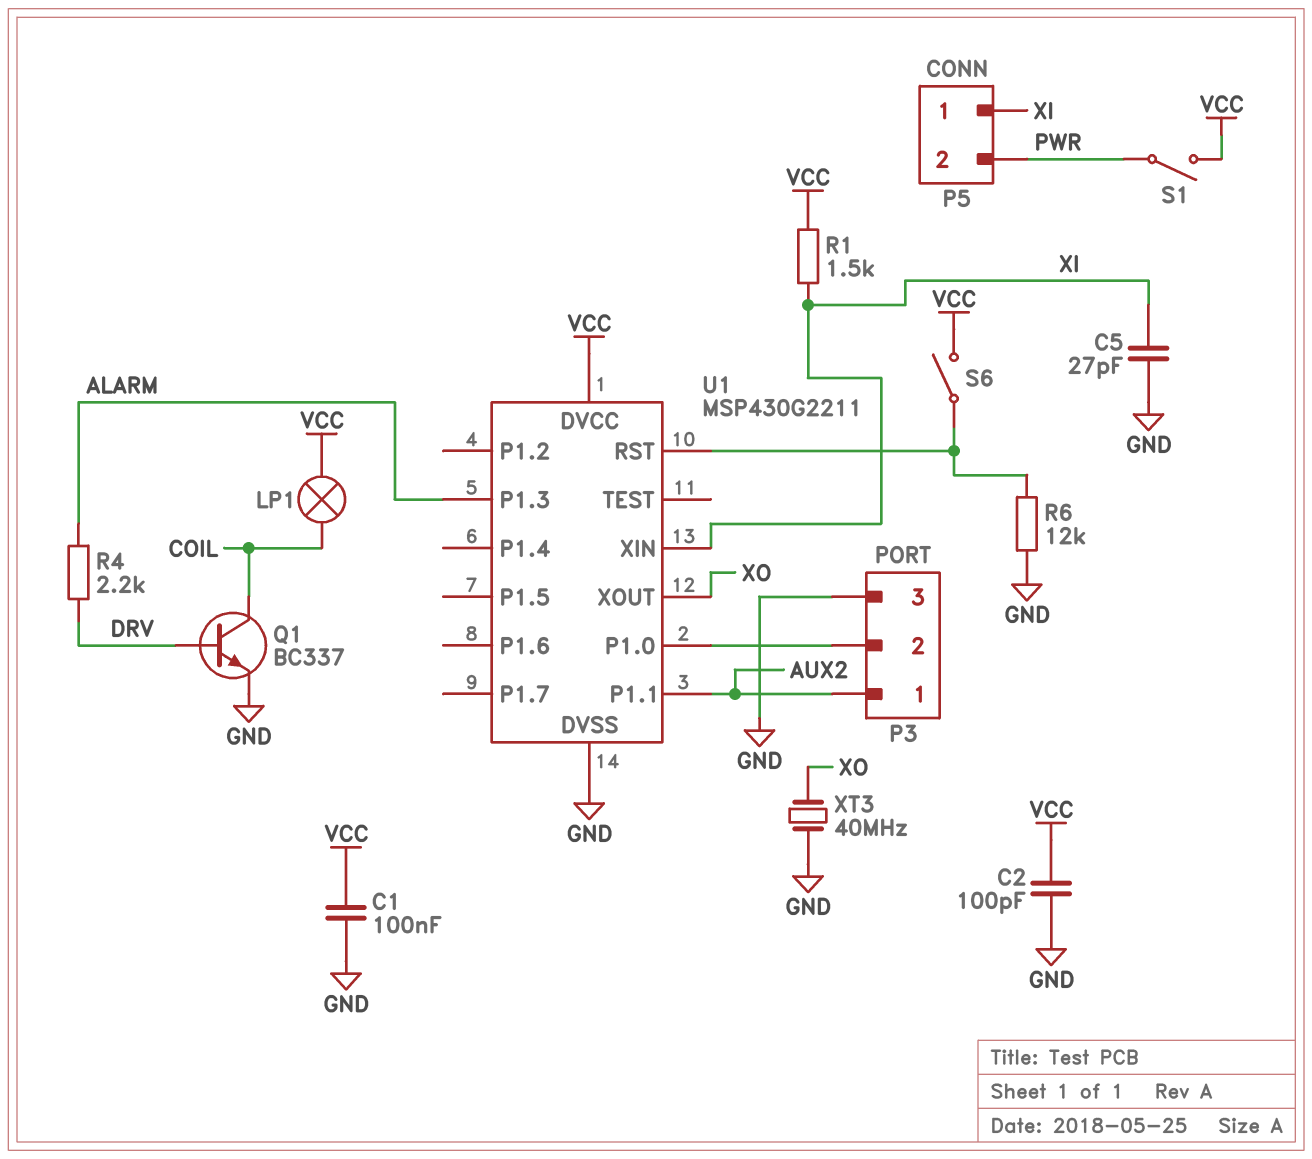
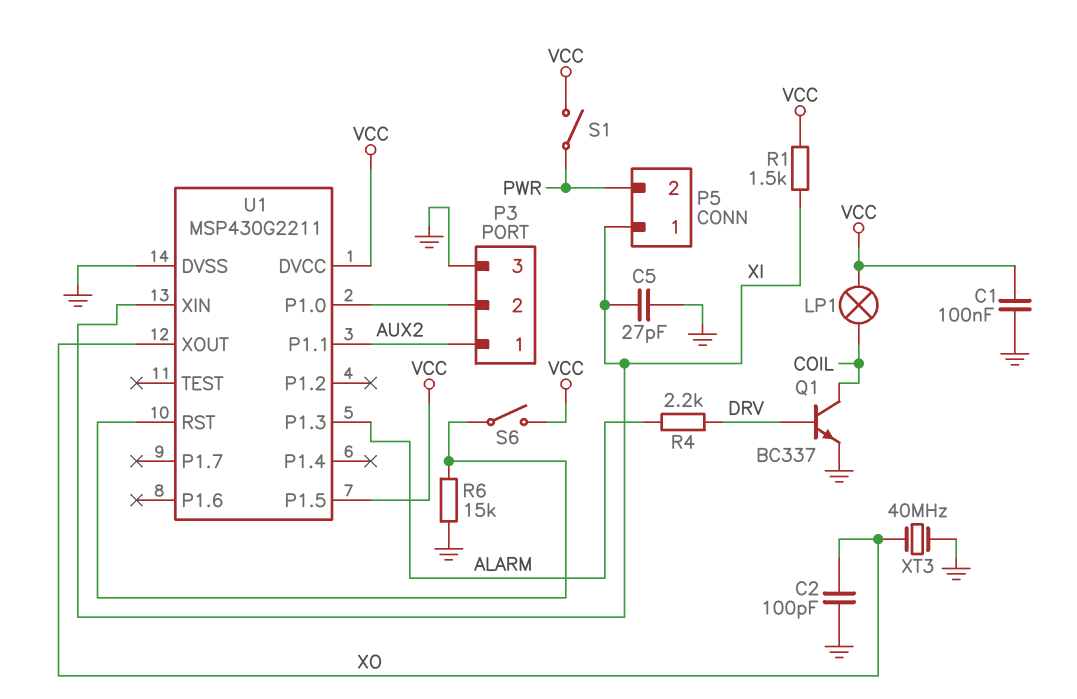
C2: 100pF (GND, VCC) -> 100pF (GND, XO)
R6: 12k (GND, U1/RST) -> 15k (GND, U1/RST)
U1 pin P1.5: none -> VCC

